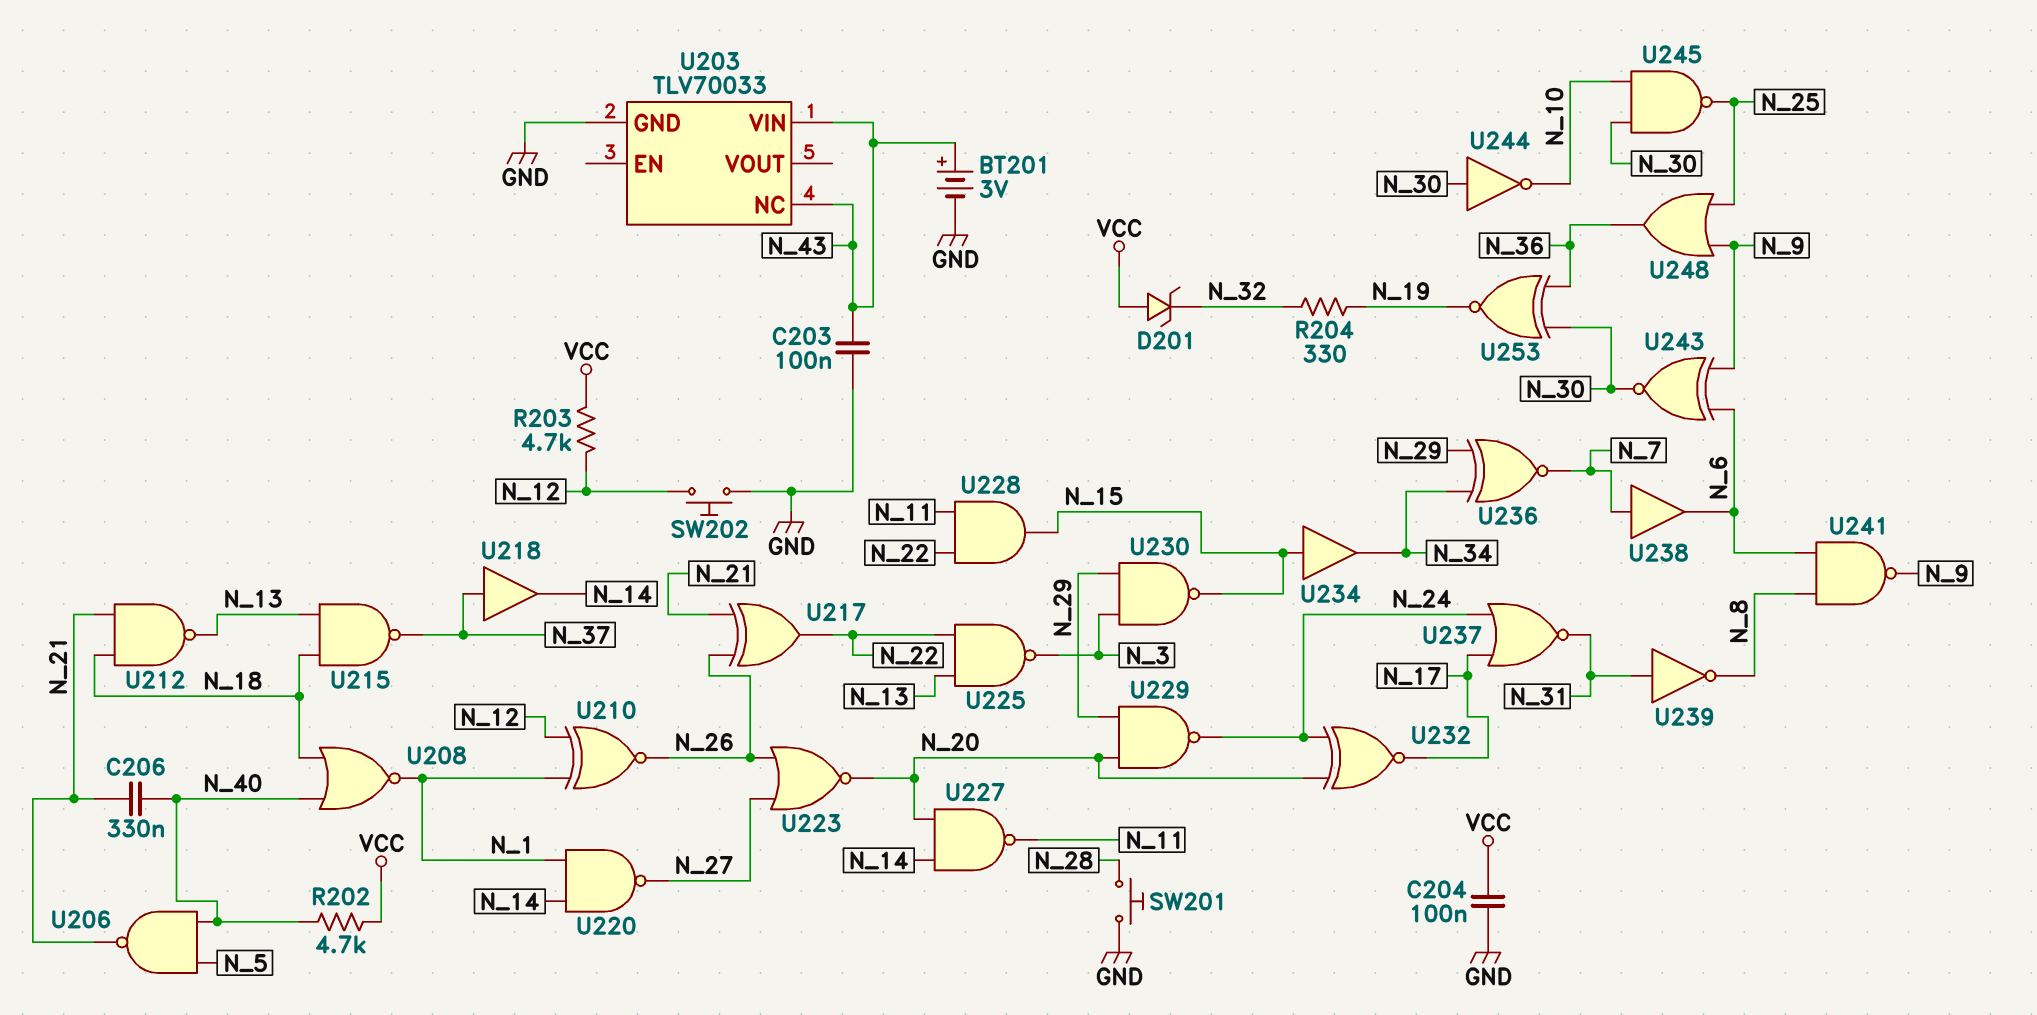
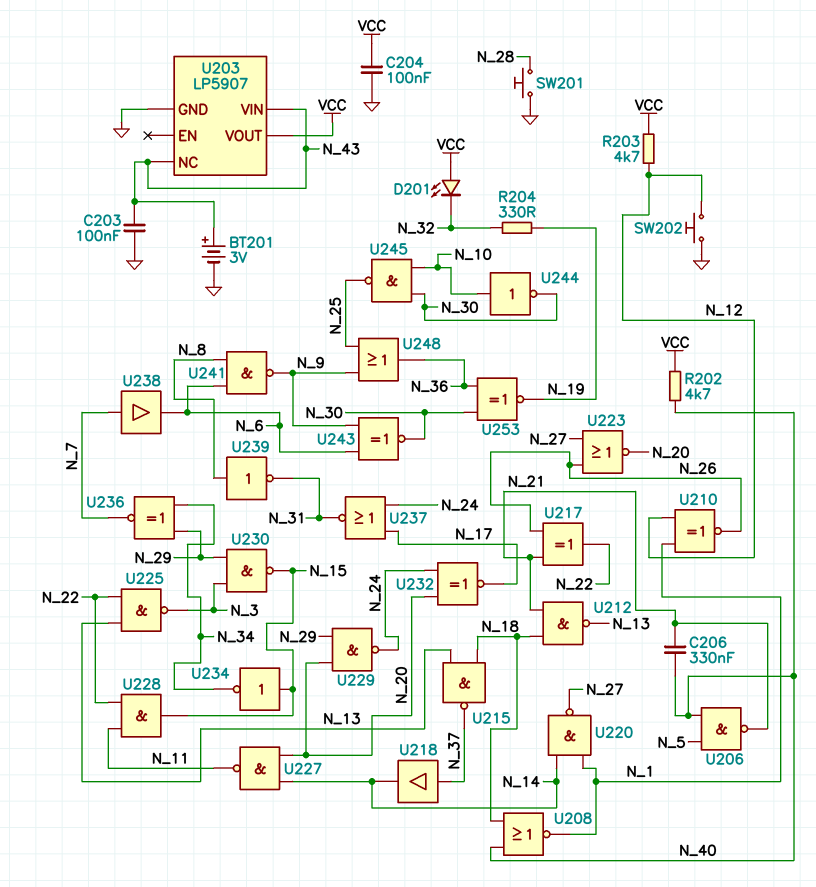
D201: zener (A VCC, K N_32) -> LED (A VCC, K N_32)
U203: TLV70033 -> LP5907
U203 pin VOUT: none -> VCC
U234: buffer (in N_15, out N_34) -> NOT (in N_15, out N_34)
U239: NOT (in N_31, out N_8) -> NOT (in N_8, out N_31)
U244: NOT (in N_30, out N_10) -> NOT (in N_10, out N_30)

